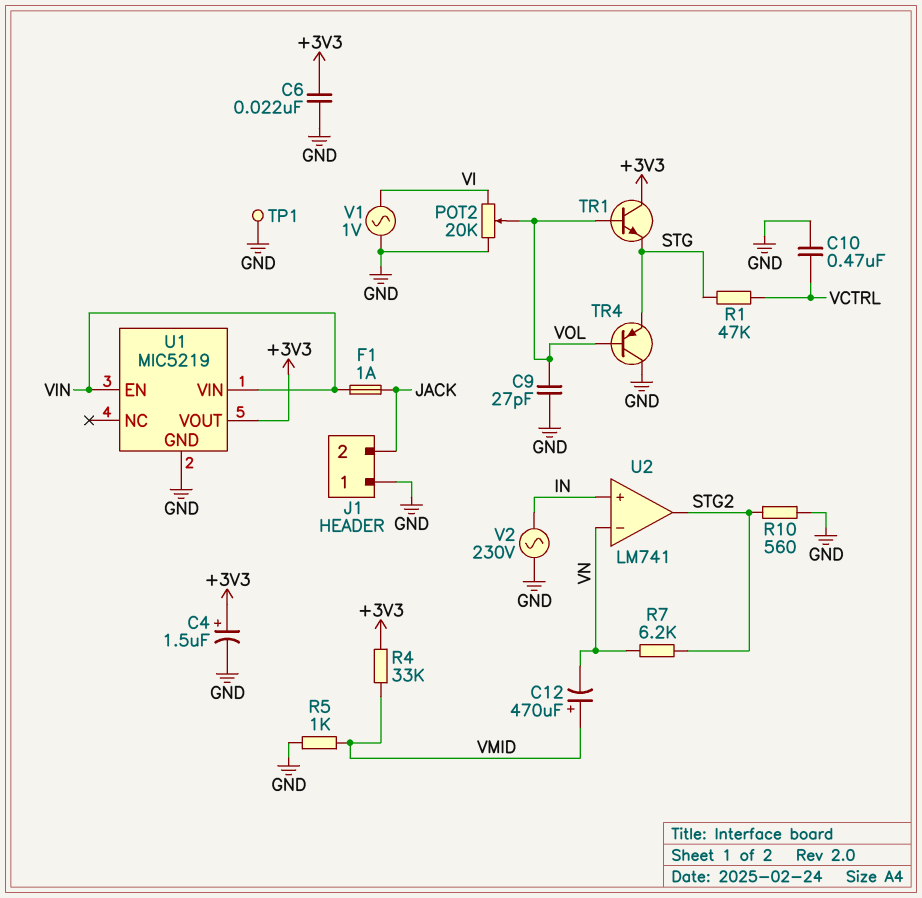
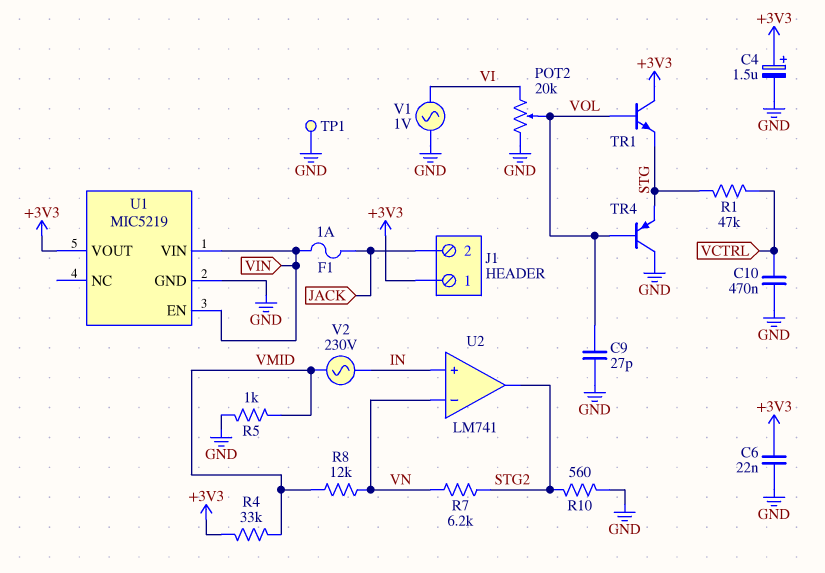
C12: 470uF (plus VMID, minus VN) -> none
J1 pin 1: GND -> +3V3
R8: none -> 12k (VMID, VN)
V2: AC 230V (GND, IN) -> AC 230V (IN, VMID)

